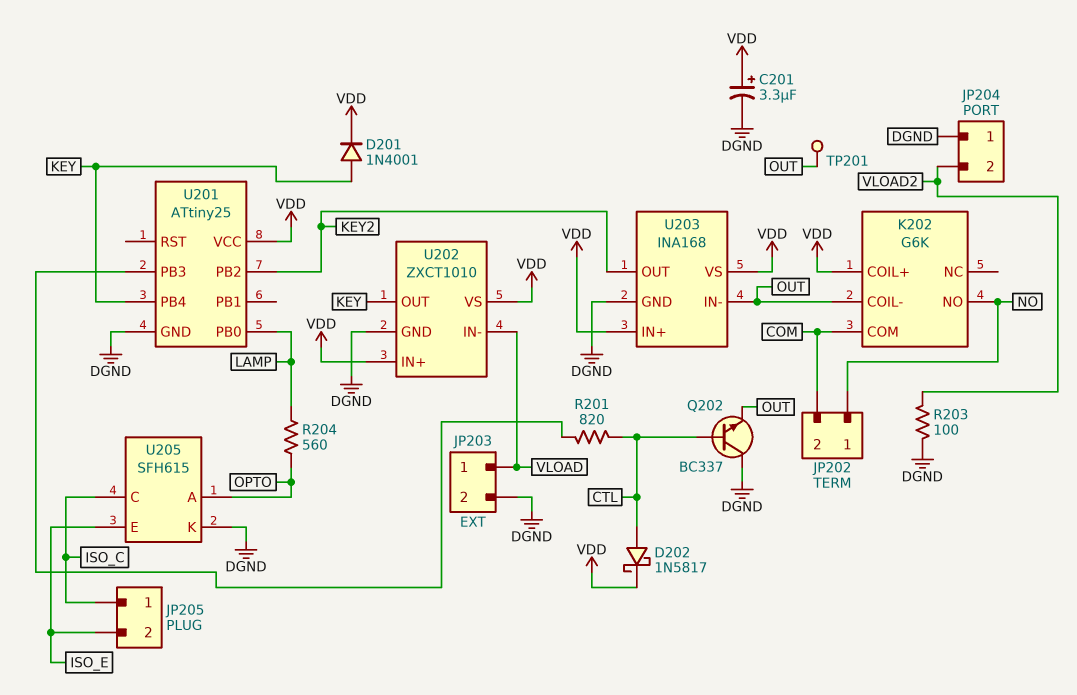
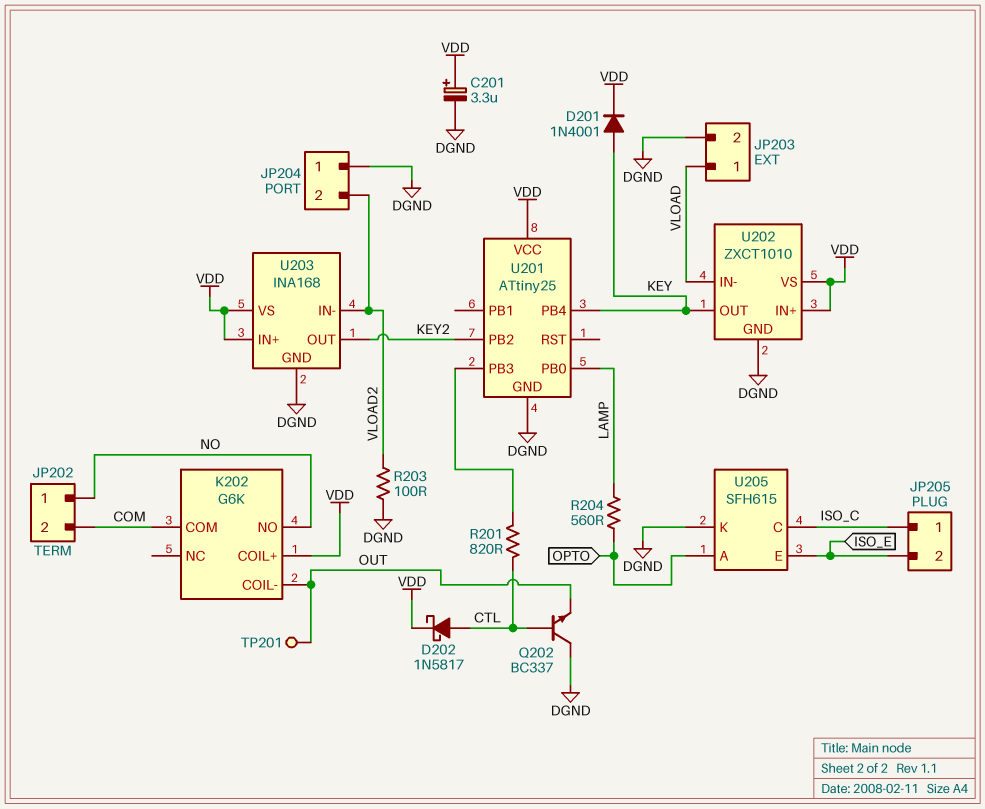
U203 pin IN-: OUT -> VLOAD2

